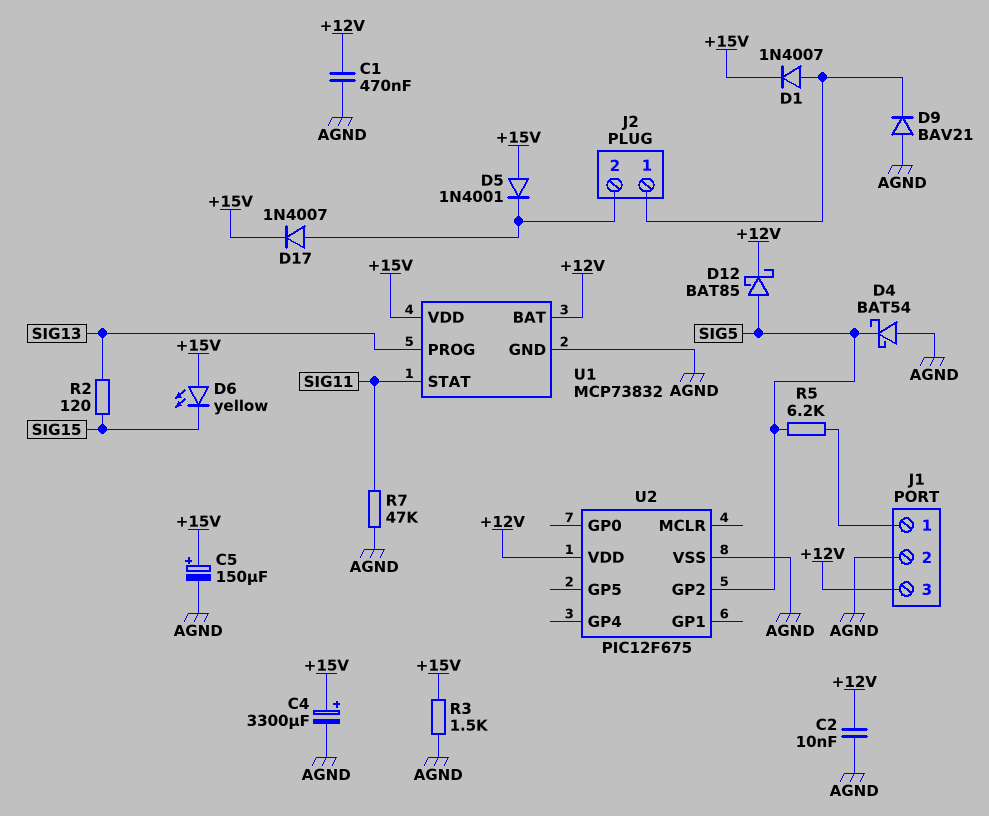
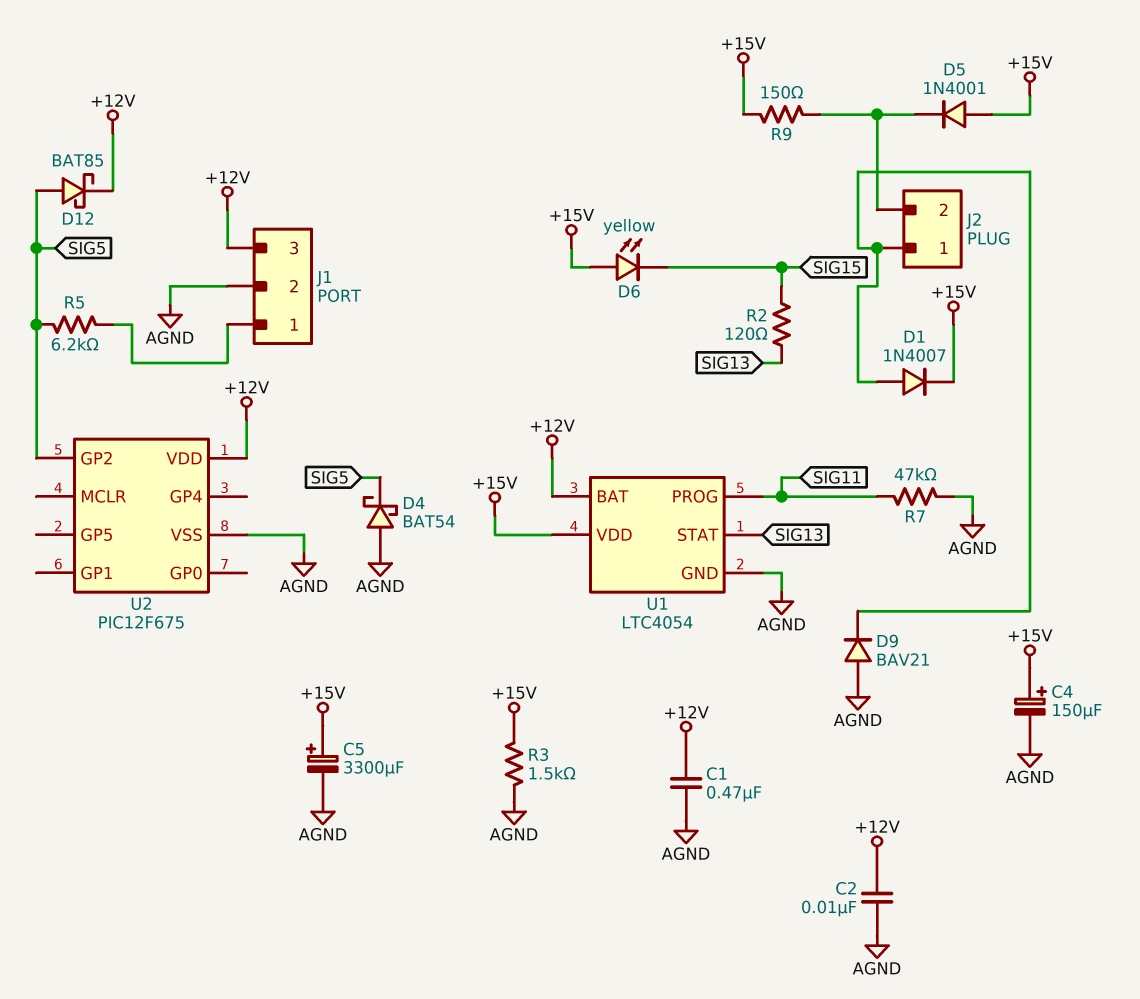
C4: 3300uF (plus +15V, minus AGND) -> 150uF (plus +15V, minus AGND)
C5: 150uF (plus +15V, minus AGND) -> 3300uF (plus +15V, minus AGND)
D17: diode 1N4007 (A J2/2, K +15V) -> none
R9: none -> 150 (+15V, J2/2)
U1: MCP73832 -> LTC4054
U1 pin PROG: SIG13 -> SIG11
U1 pin STAT: SIG11 -> SIG13

